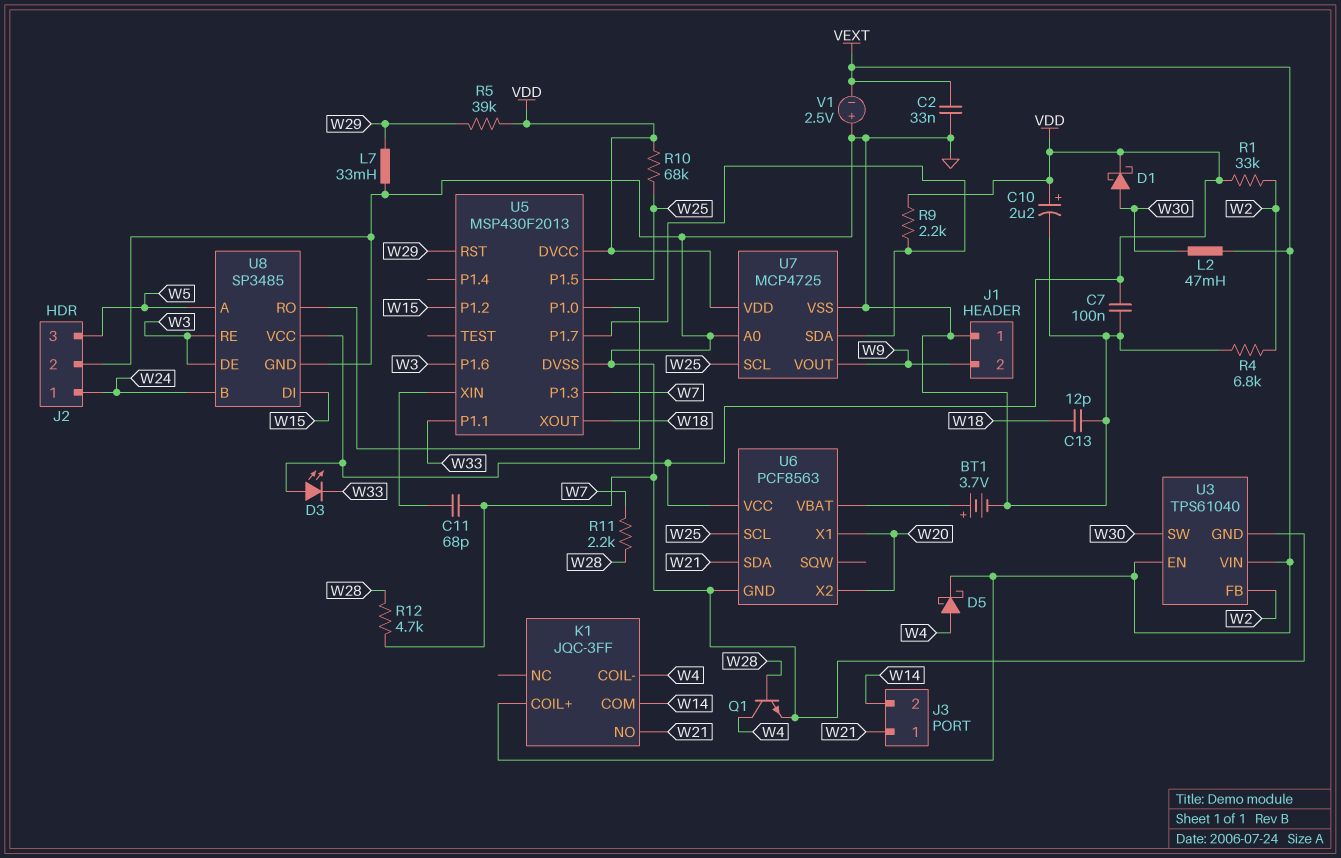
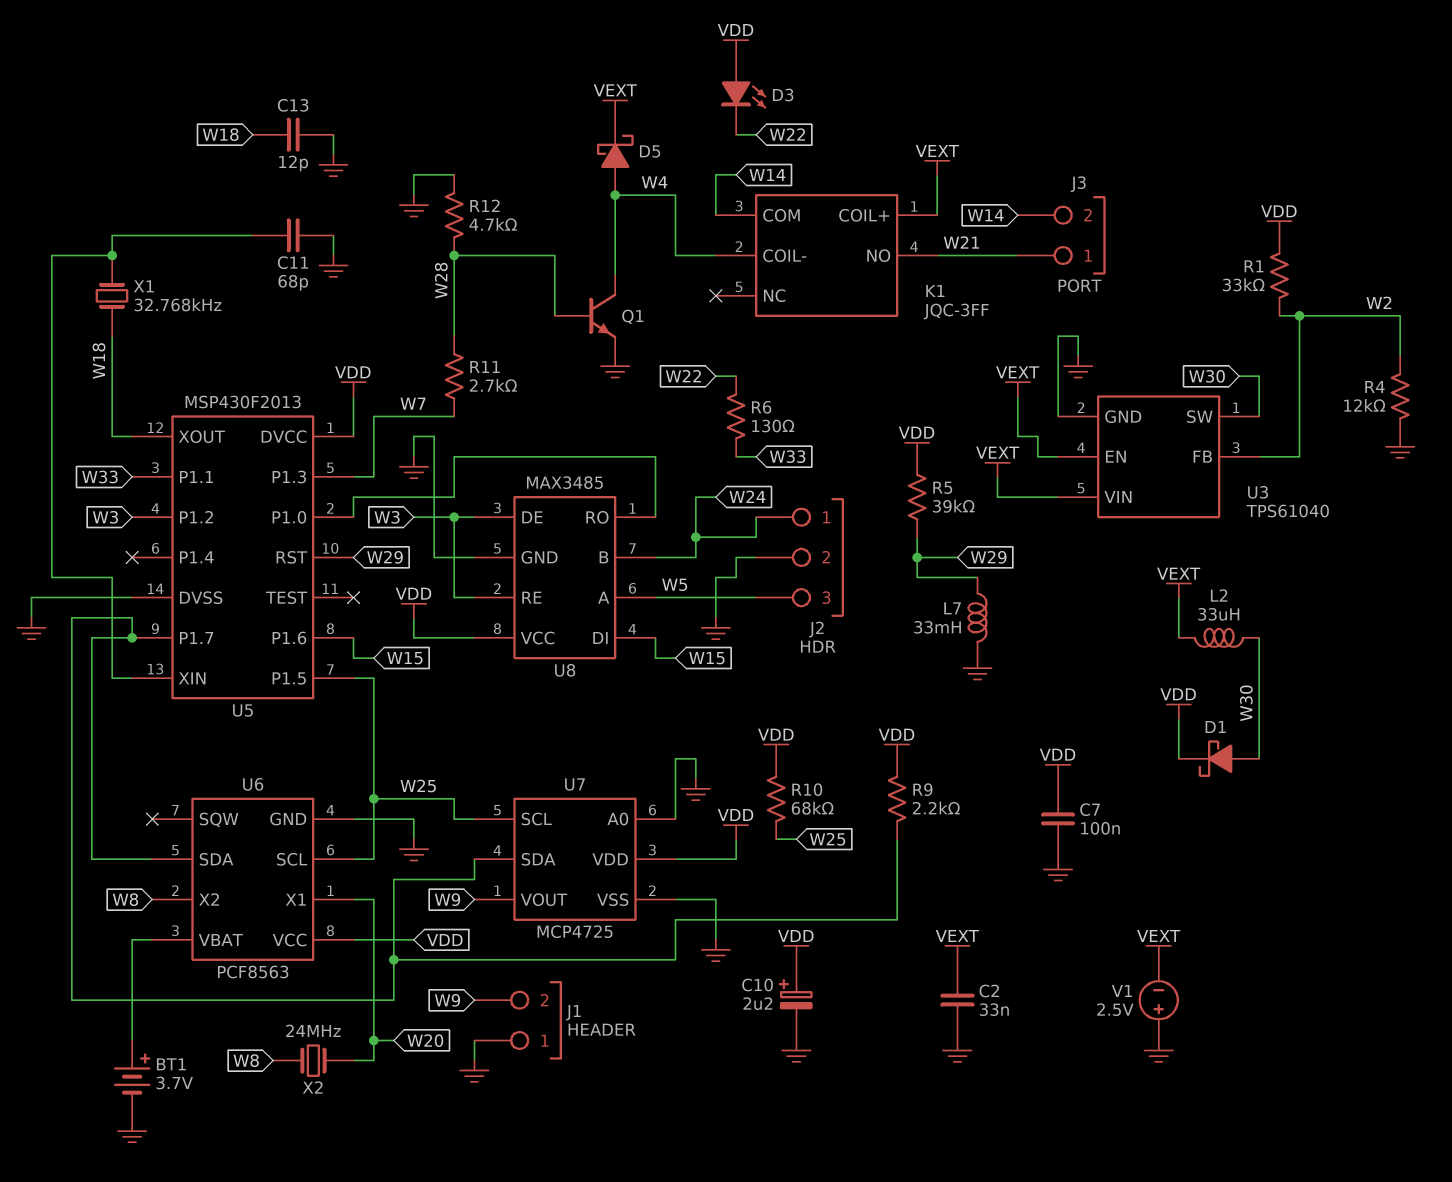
D3: LED (A VDD, K W33) -> LED (A VDD, K W22)
L2: 47mH (VEXT, W30) -> 33uH (VEXT, W30)
R4: 6.8k (GND, W2) -> 12k (GND, W2)
R6: none -> 130 (W22, W33)
R11: 2.2k (W7, W28) -> 2.7k (W7, W28)
U5 pin P1.2: W15 -> W3
U5 pin P1.6: W3 -> W15
U6 pin SDA: W21 -> U5/P1.7
U6 pin X2: W20 -> W8
U8: SP3485 -> MAX3485
X1: none -> 32.768kHz (U5/XIN, W18)
X2: none -> 24MHz (W8, W20)

